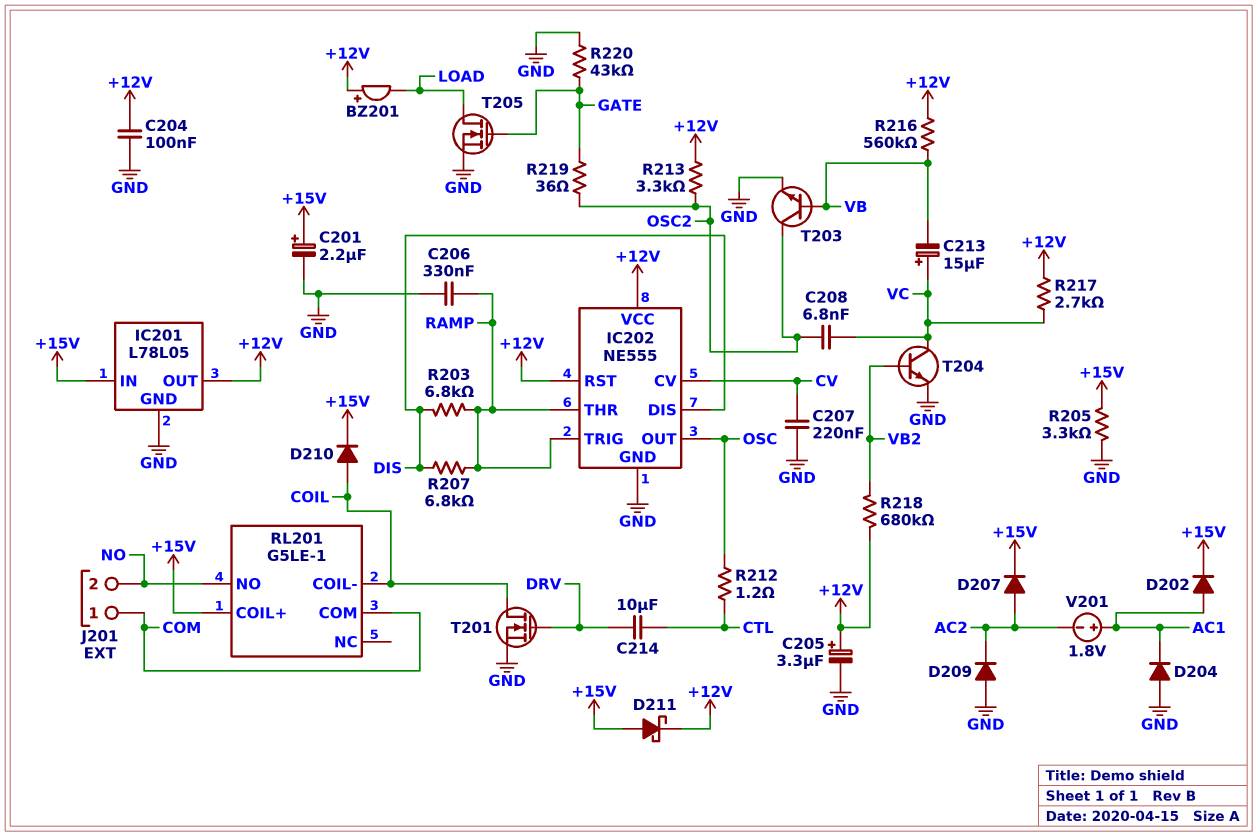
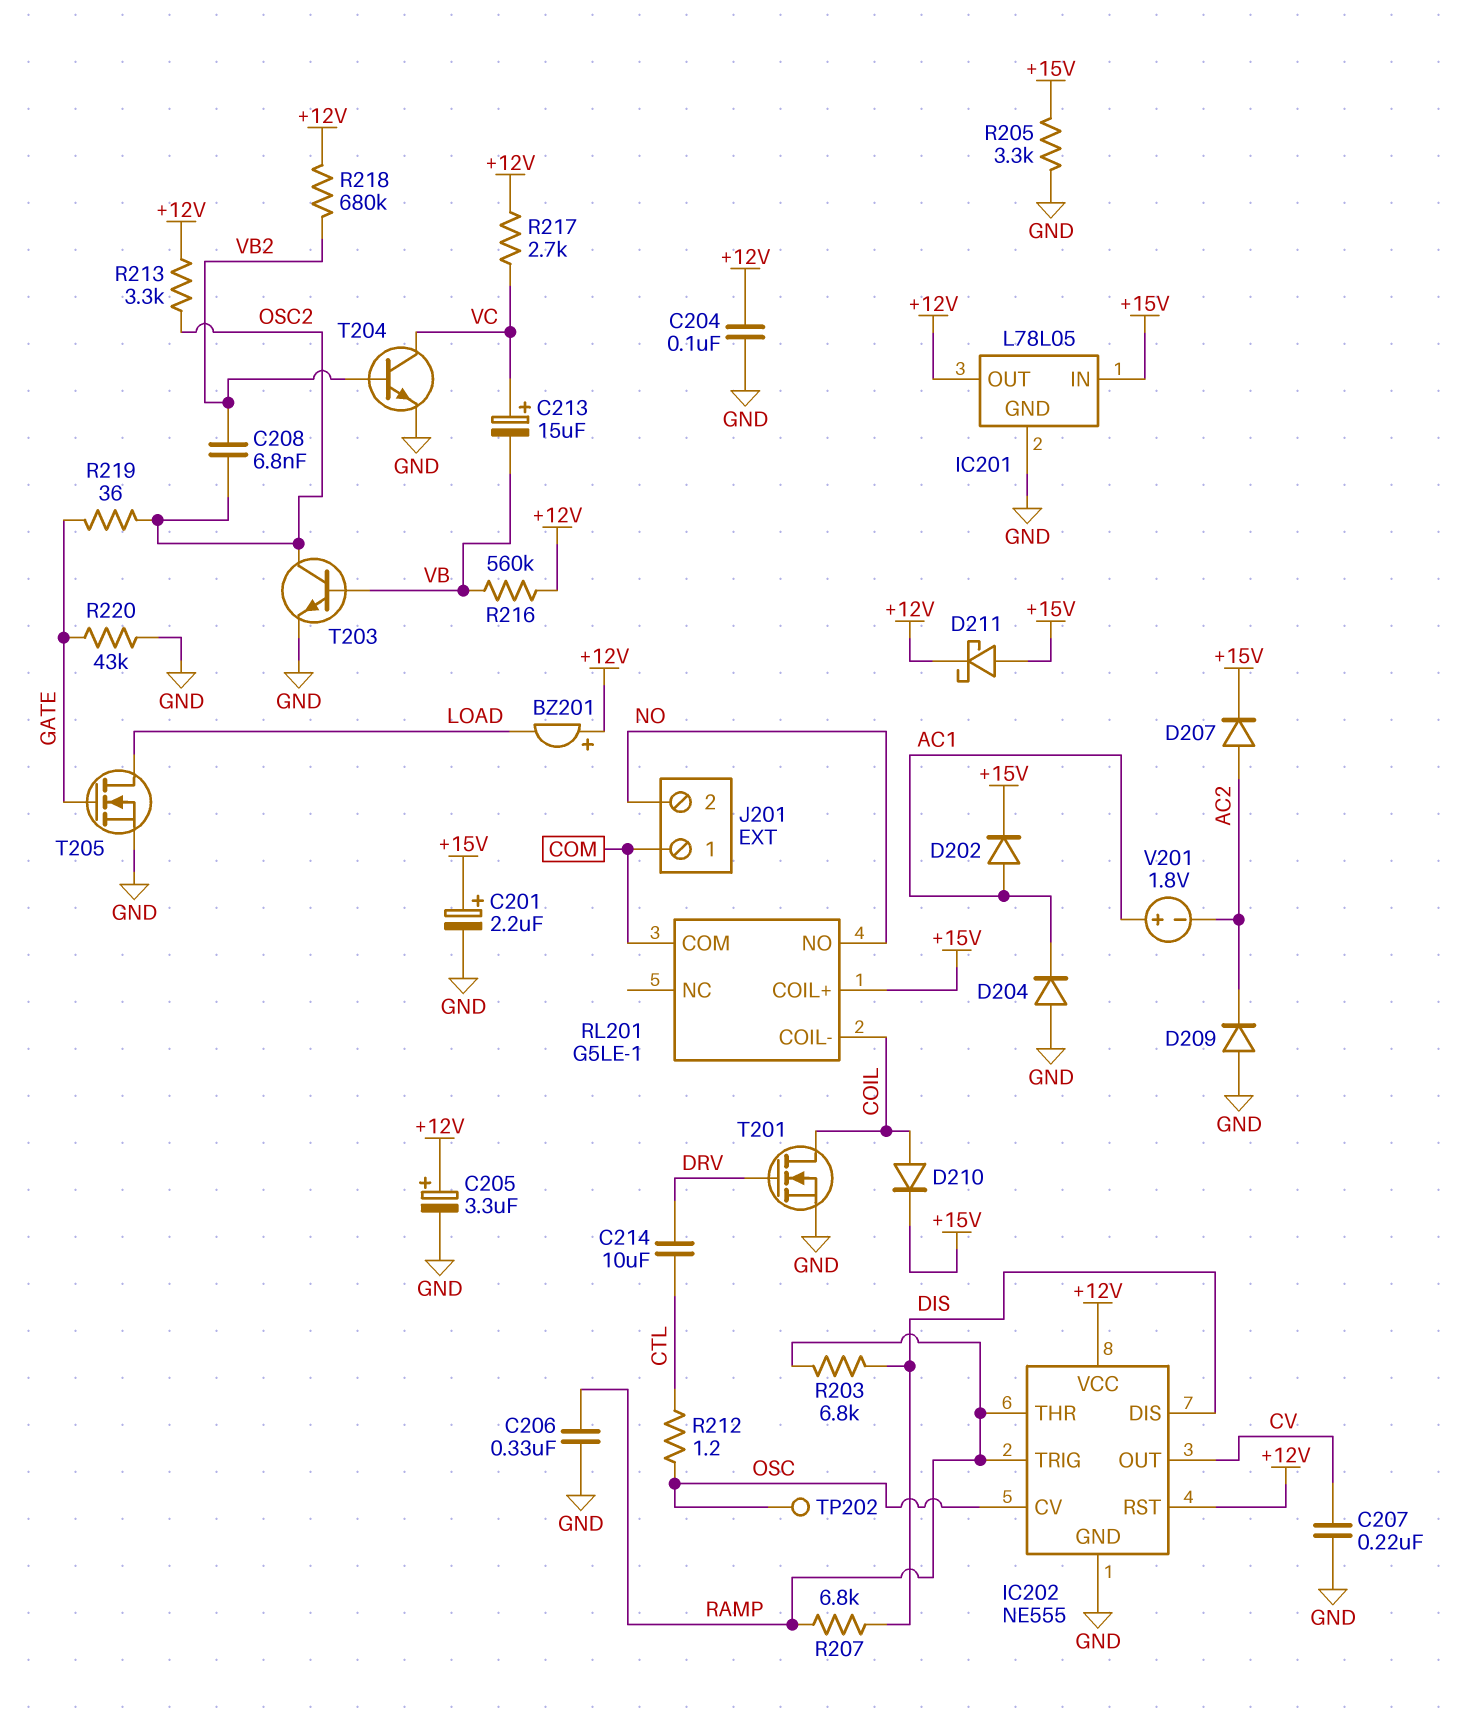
C208: 6.8nF (OSC2, VC) -> 6.8nF (OSC2, VB2)
IC202 pin CV: CV -> OSC
IC202 pin OUT: OSC -> CV
TP202: none -> test point (OSC)

